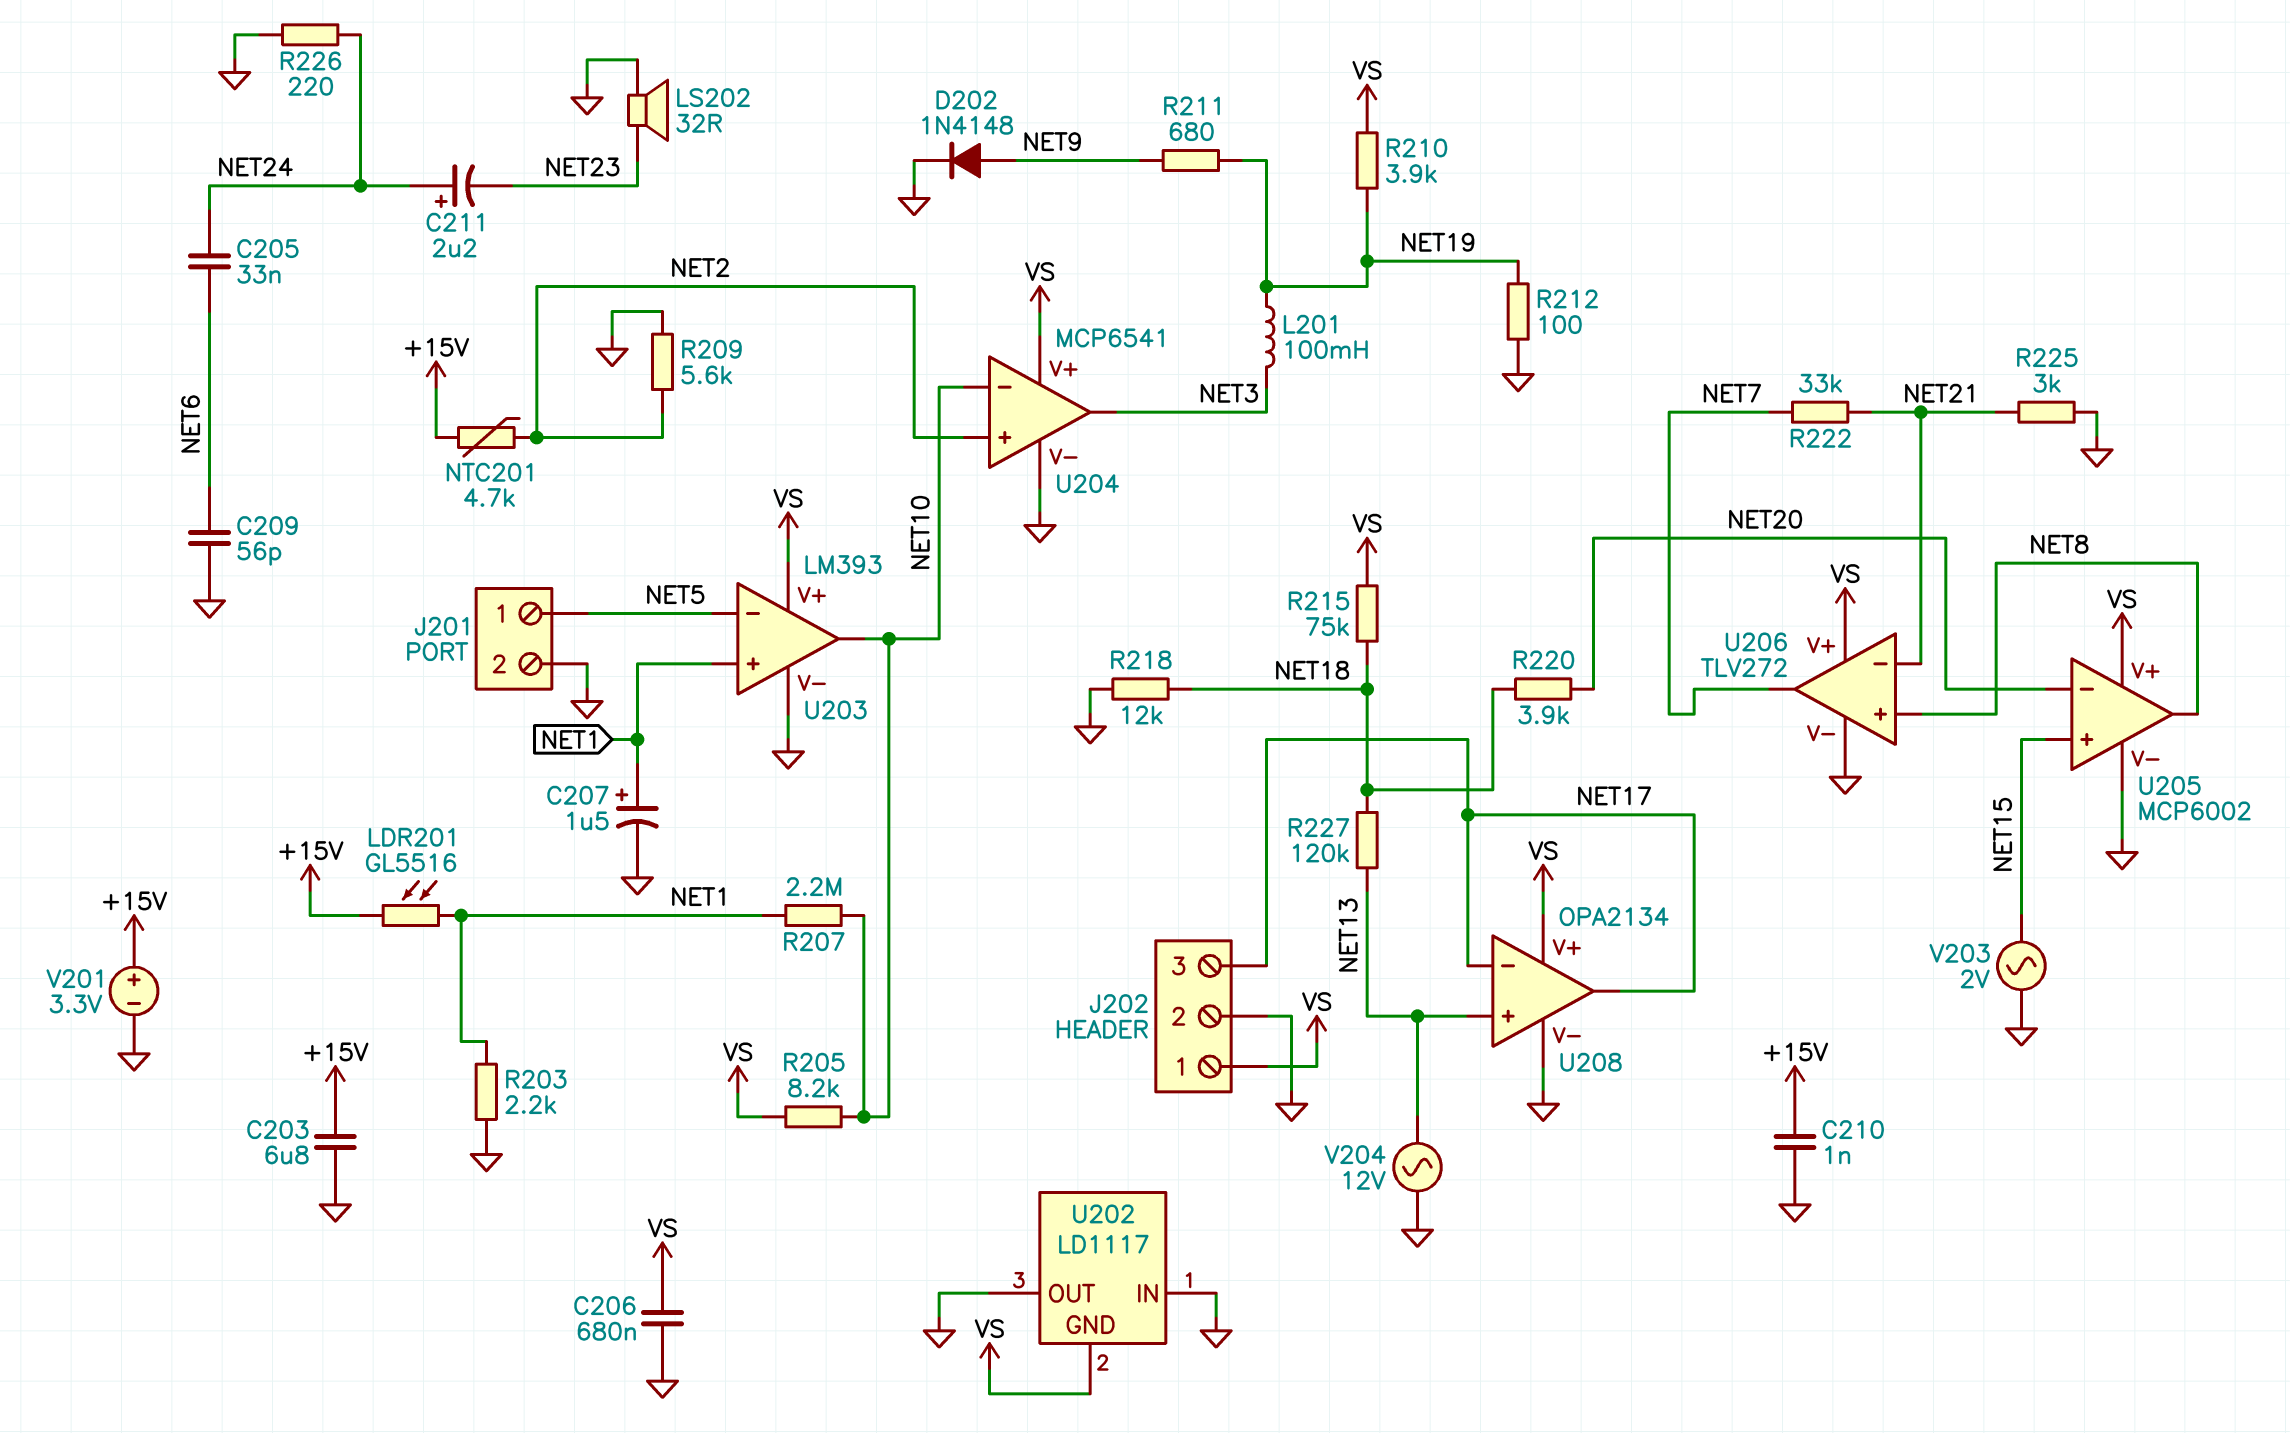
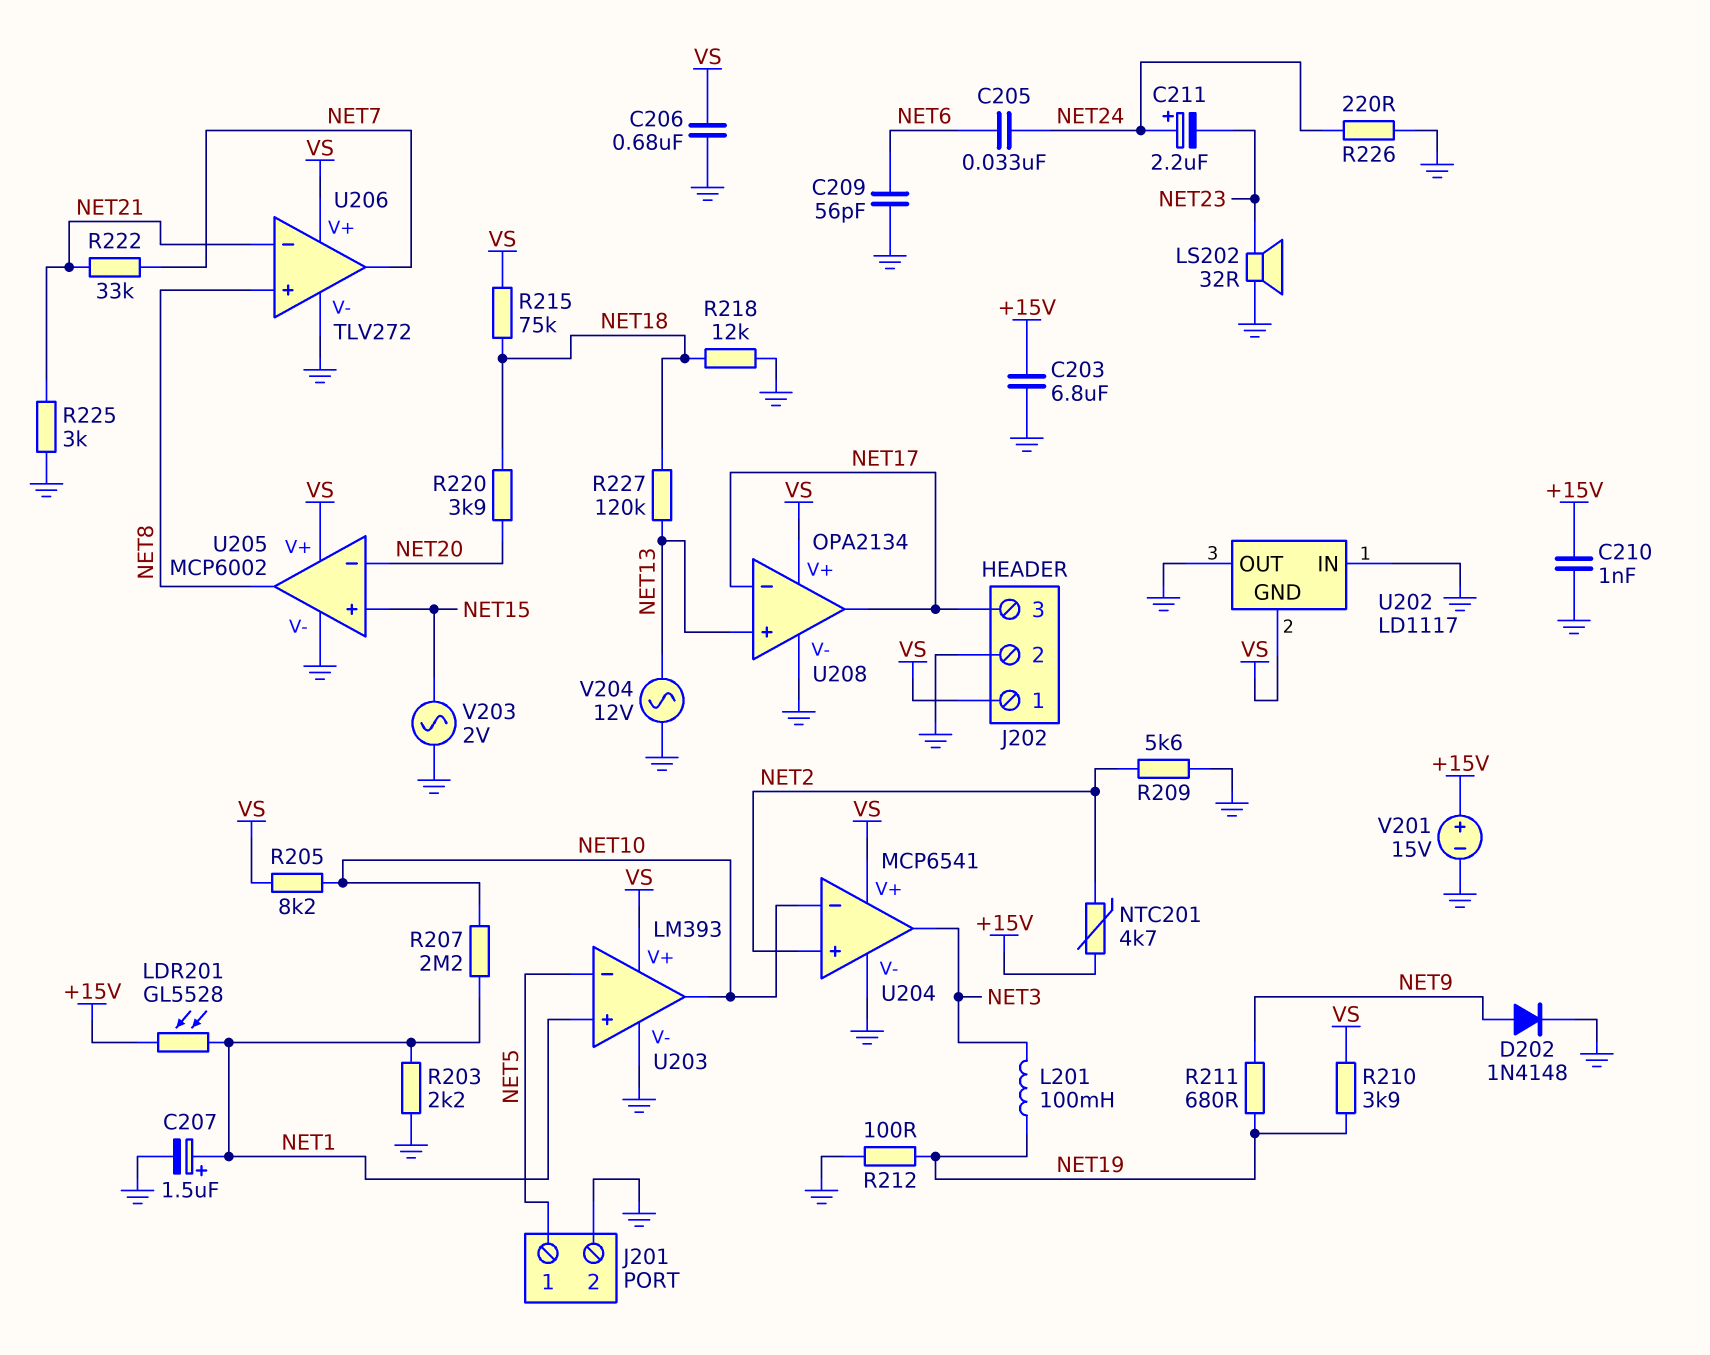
LDR201: GL5516 (+15V, NET1) -> GL5528 (+15V, NET1)
V201: 3.3V (plus +15V, minus GND) -> 15V (plus +15V, minus GND)

